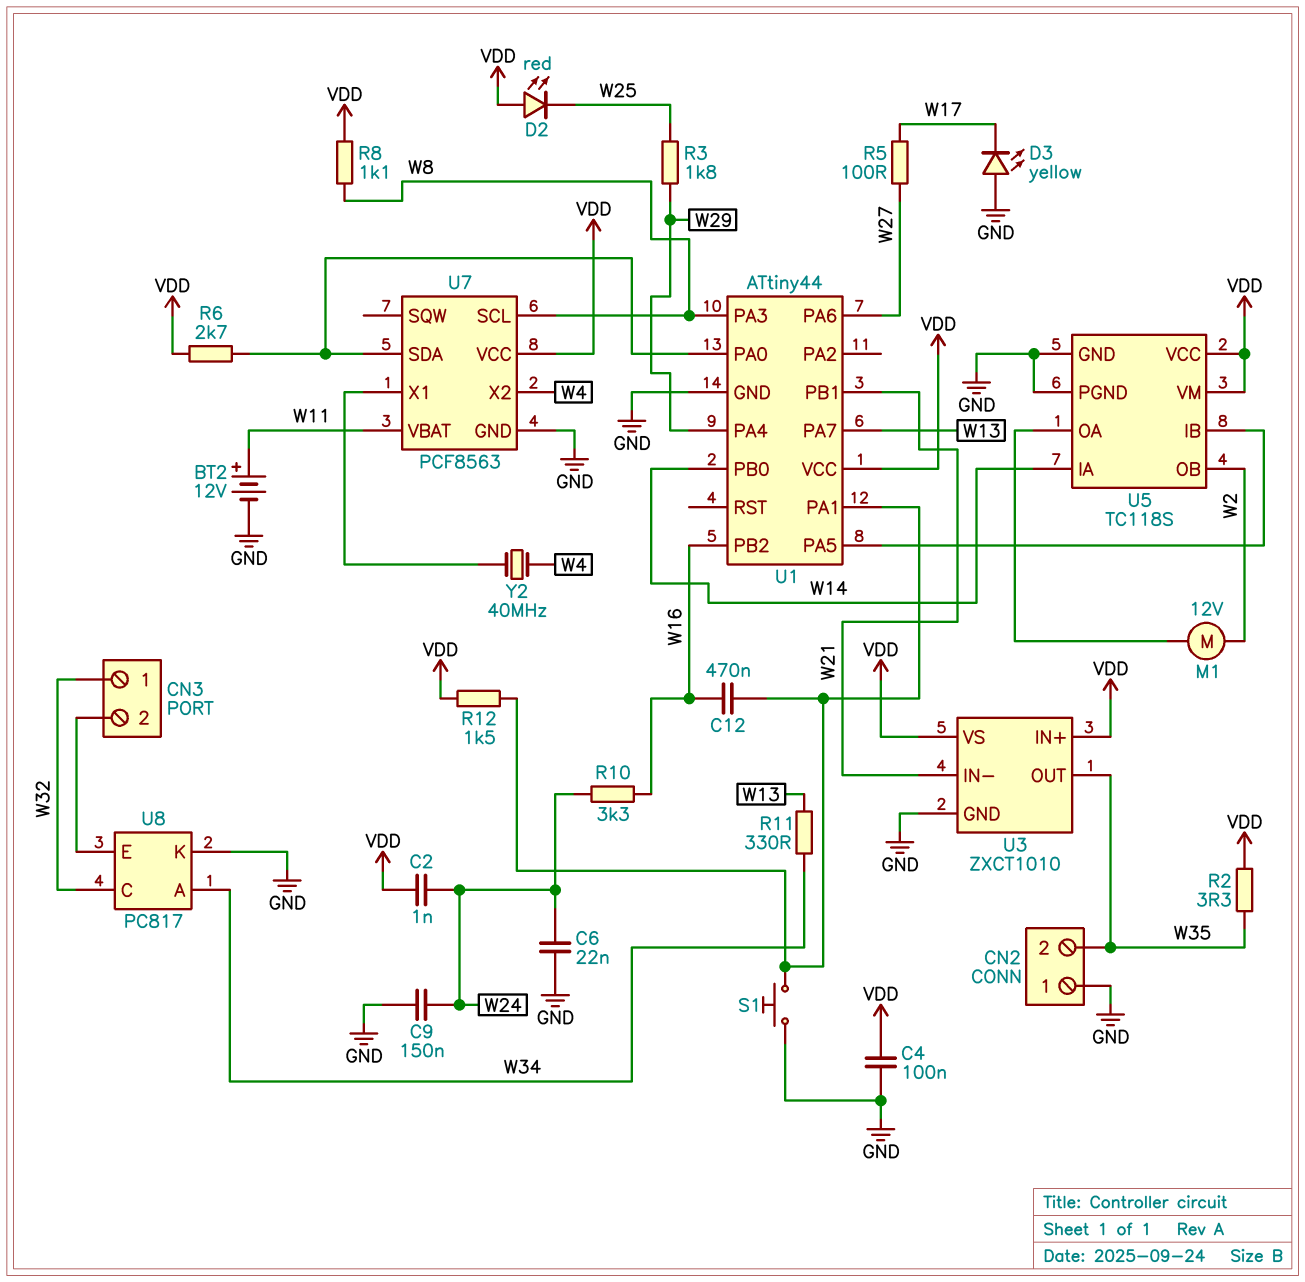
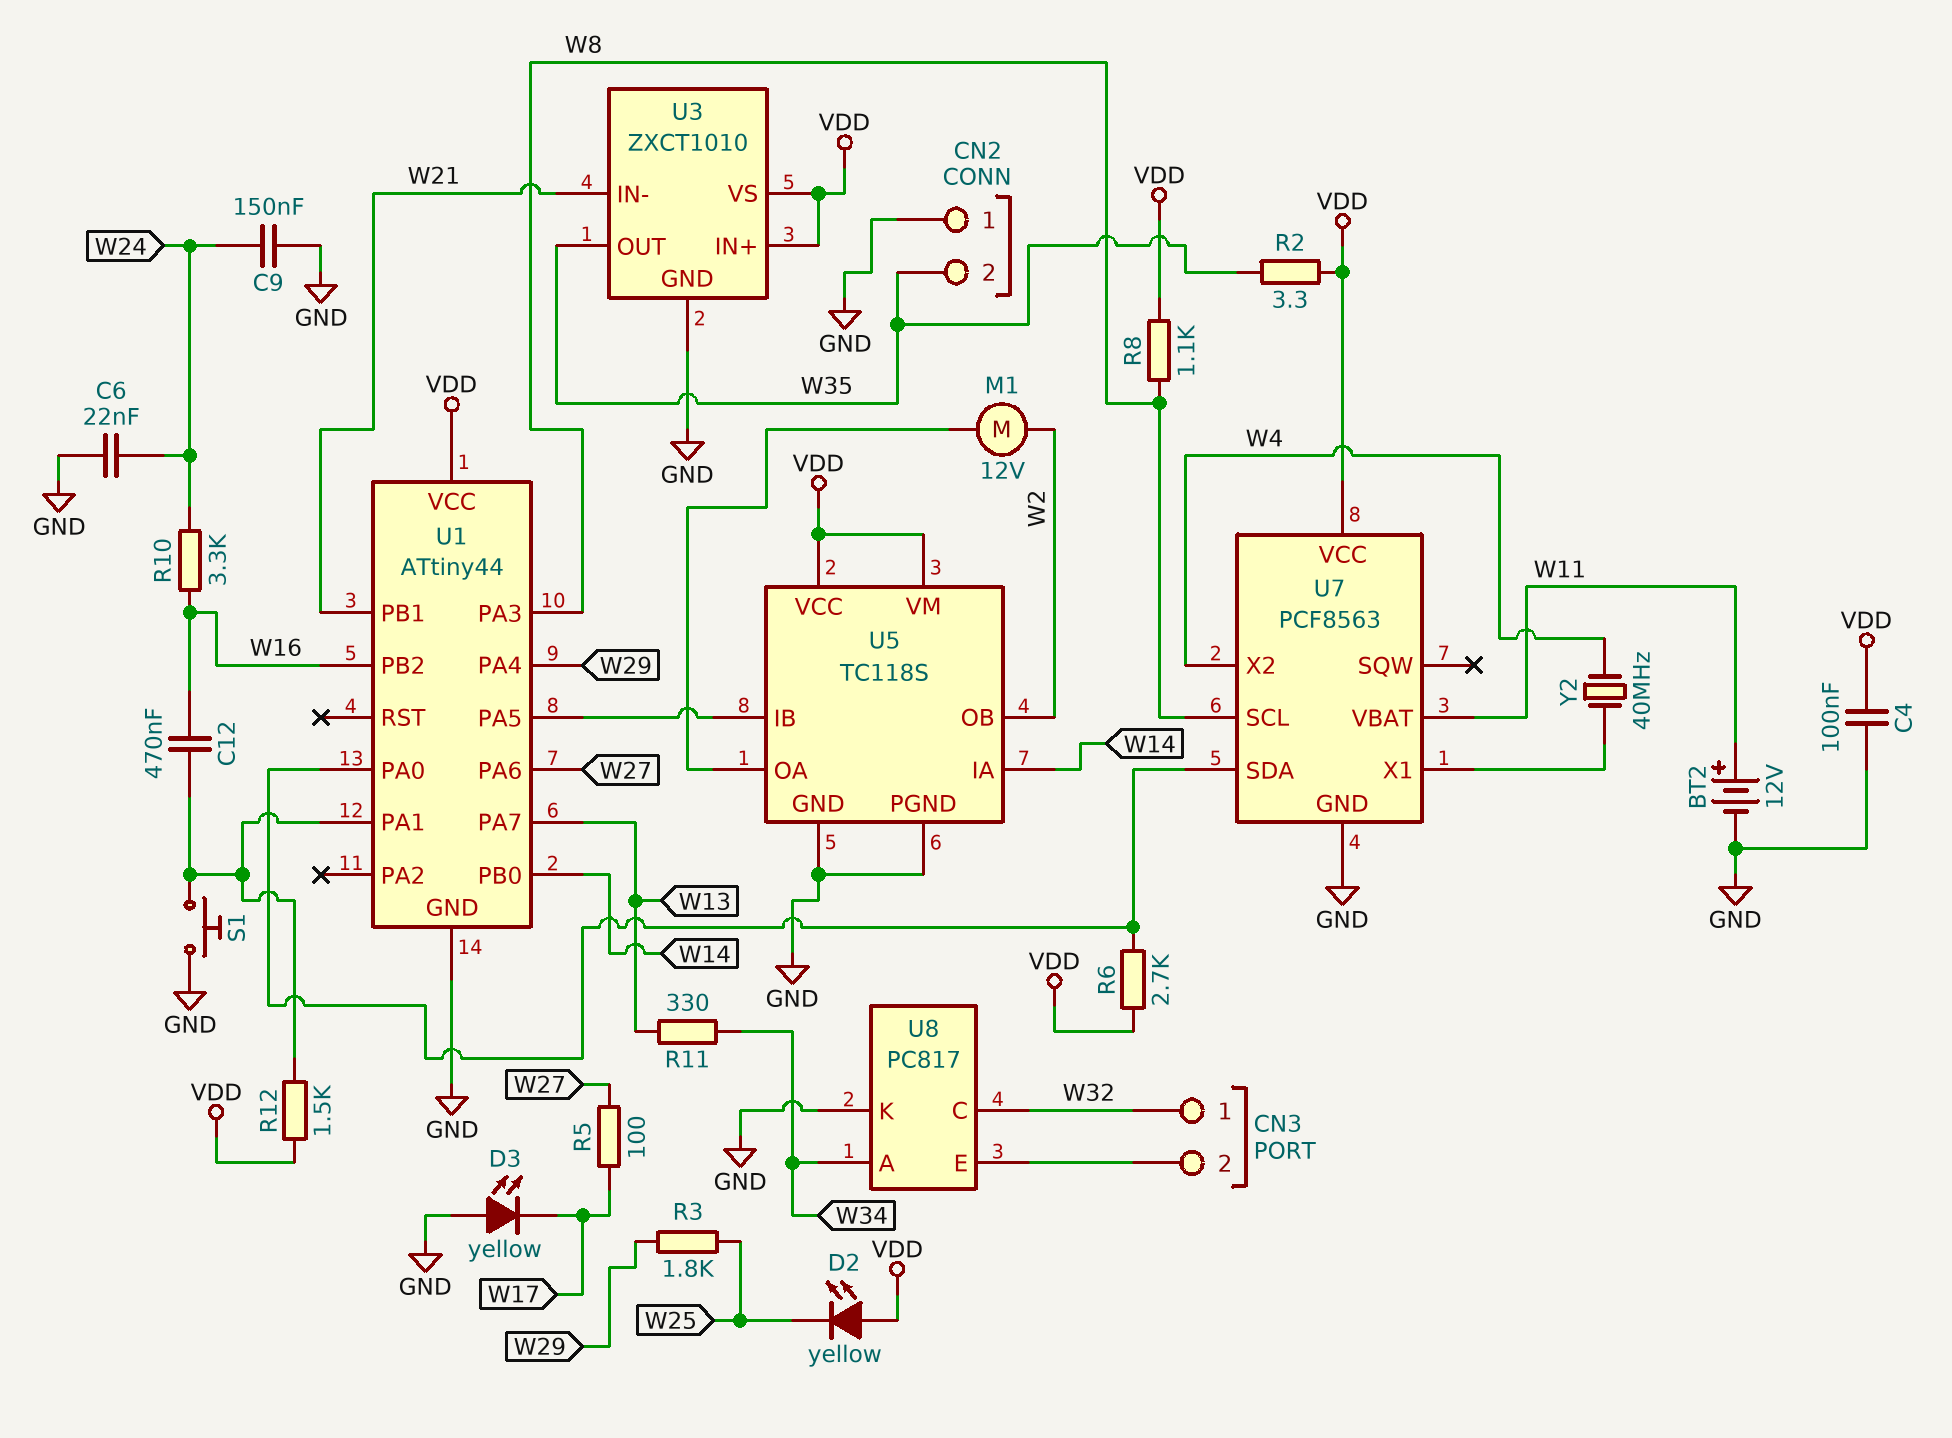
C2: 1nF (VDD, W24) -> none
D2: LED red (A VDD, K W25) -> LED yellow (A VDD, K W25)

